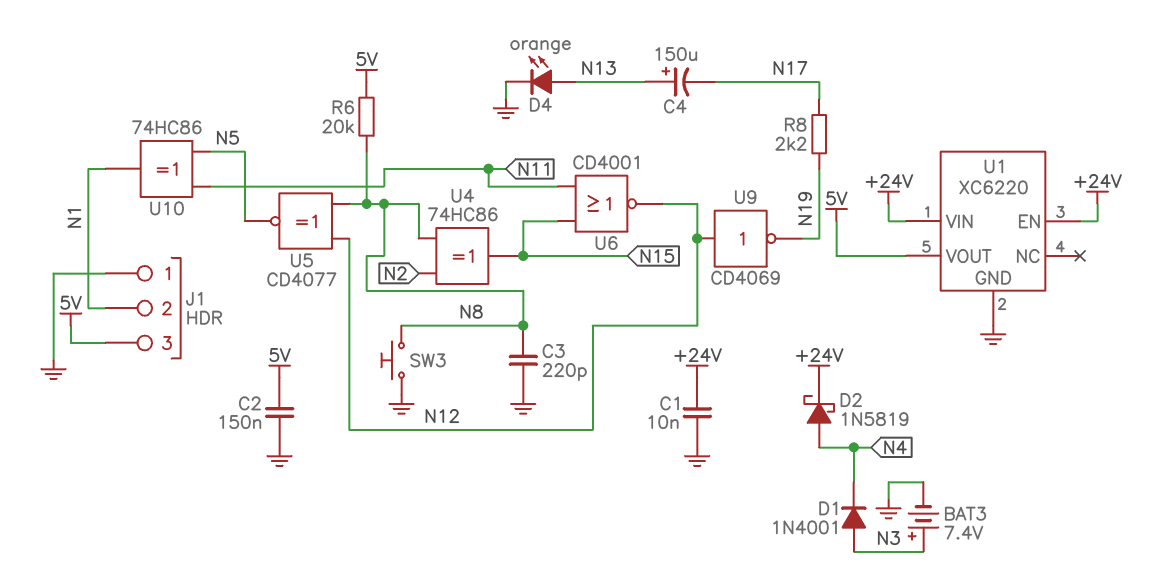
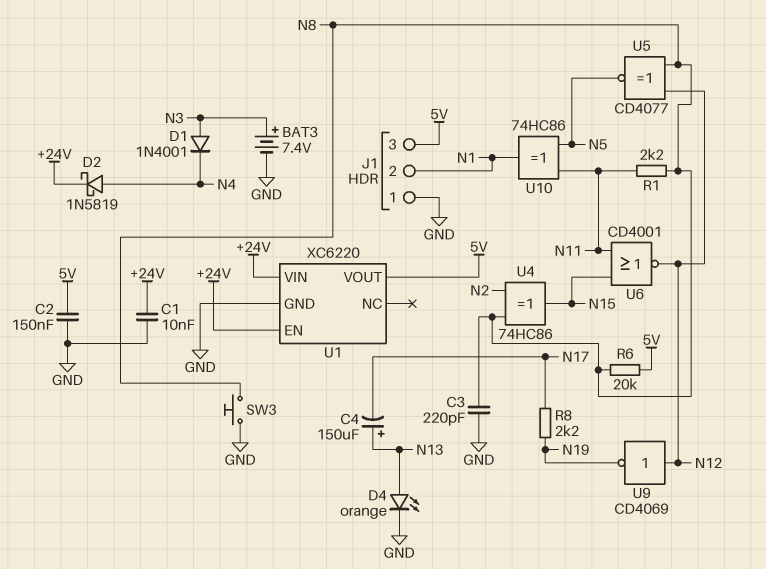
R1: none -> 2.2k (N8, N11)

